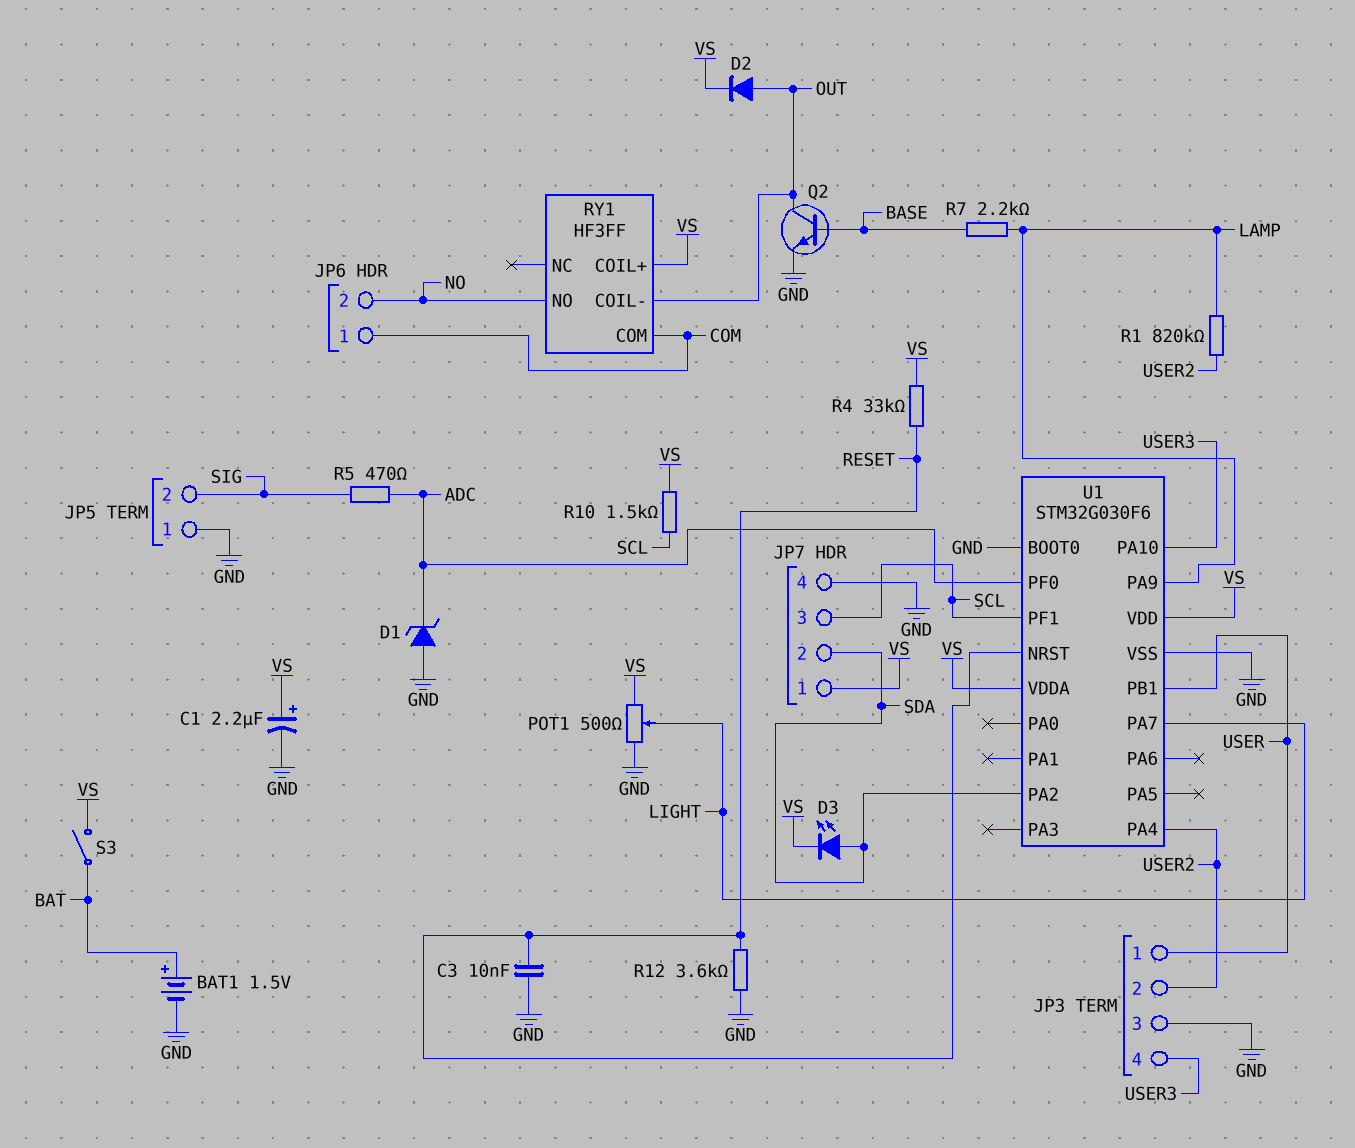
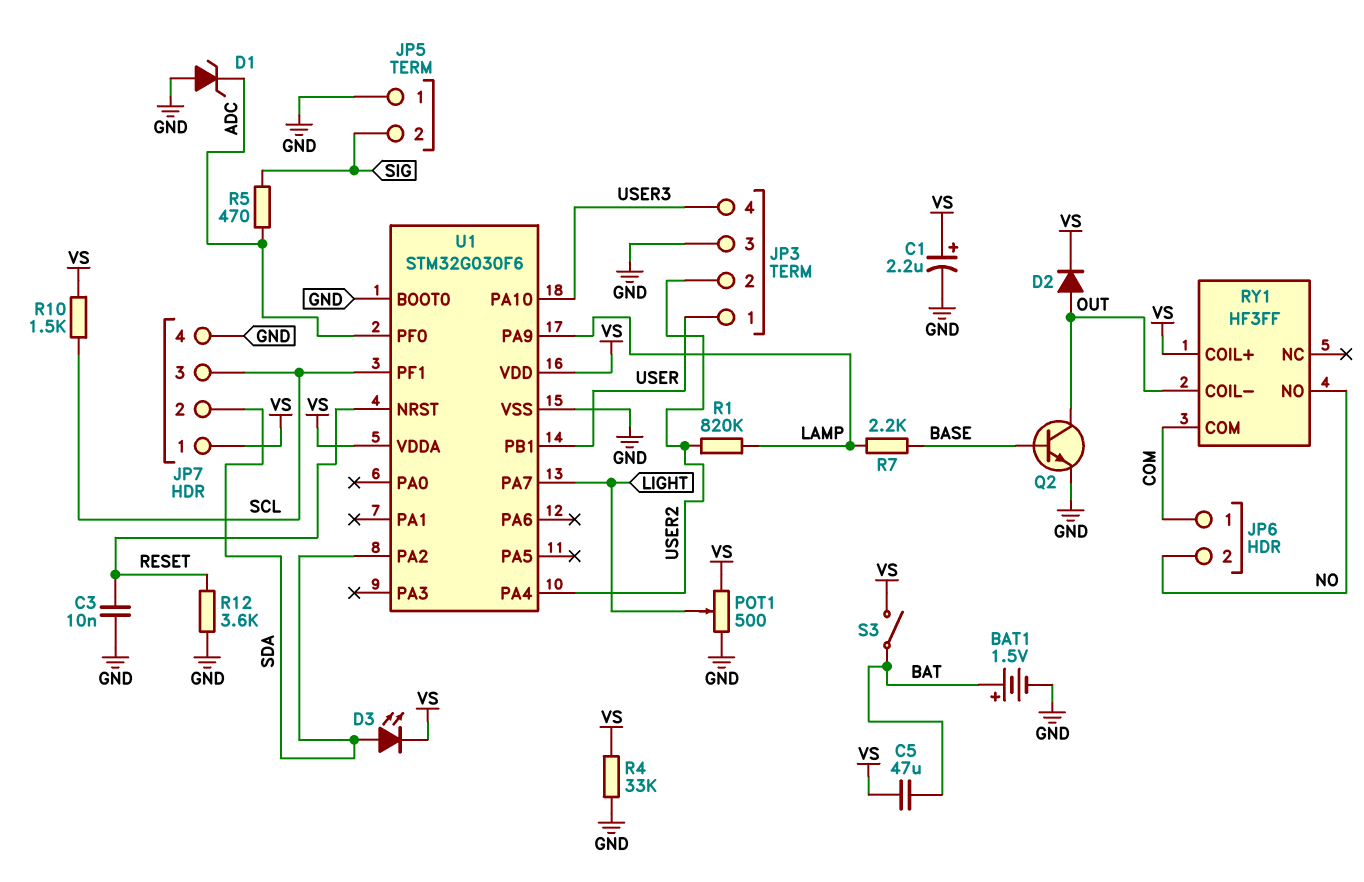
C5: none -> 47uF (BAT, VS)
R4: 33k (RESET, VS) -> 33k (GND, VS)

